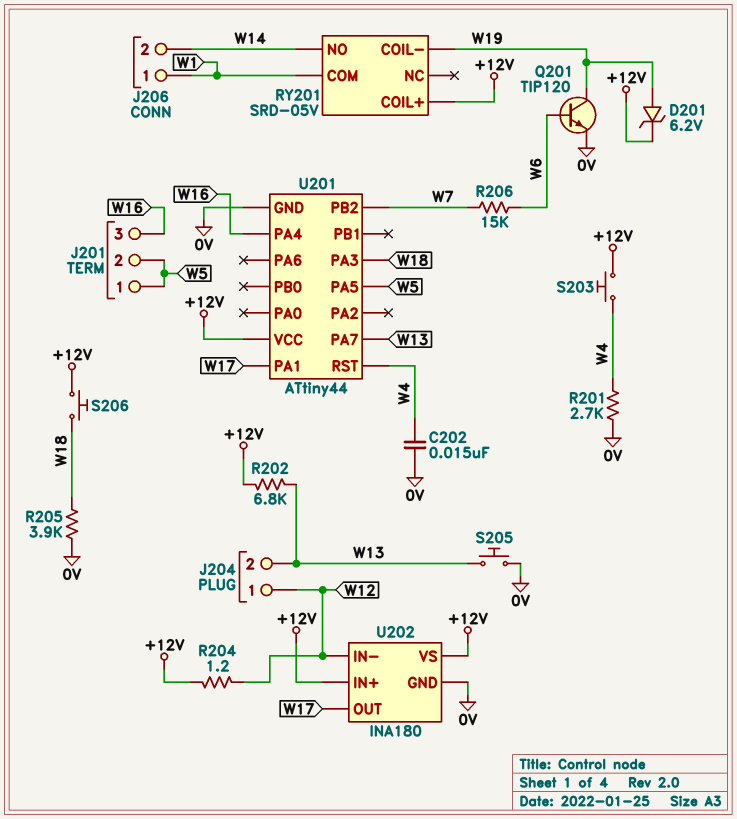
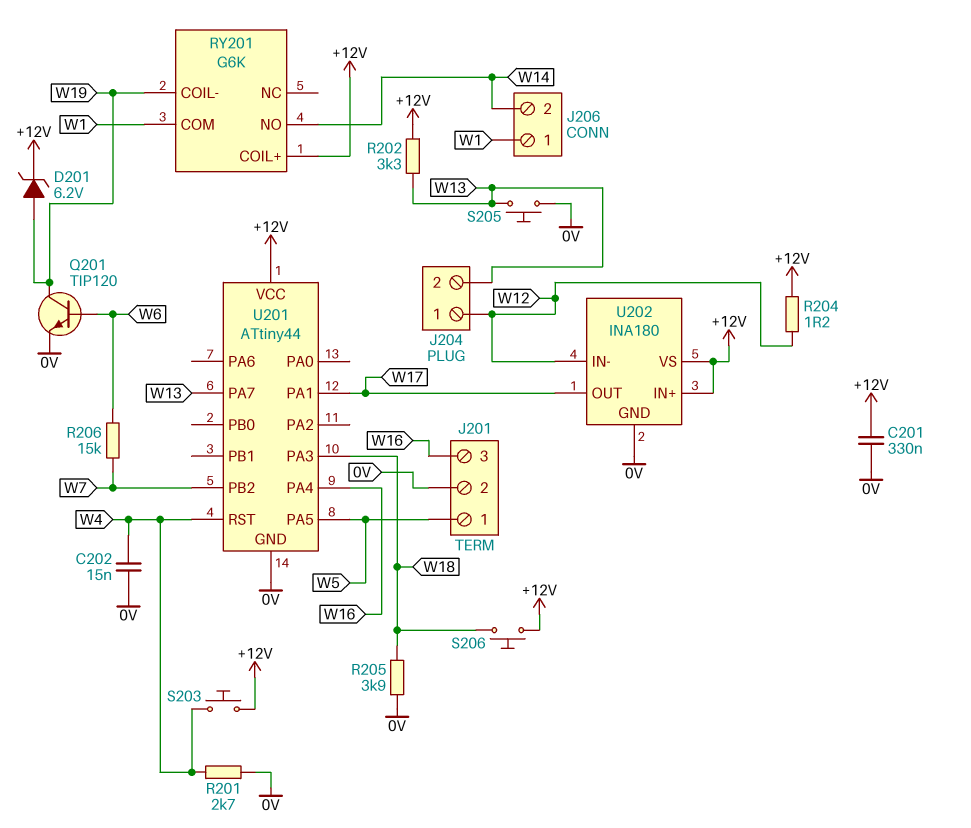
C201: none -> 330nF (+12V, 0V)
J201 pin 2: W5 -> 0V
R202: 6.8k (+12V, W13) -> 3.3k (+12V, W13)
RY201: SRD-05V -> G6K

